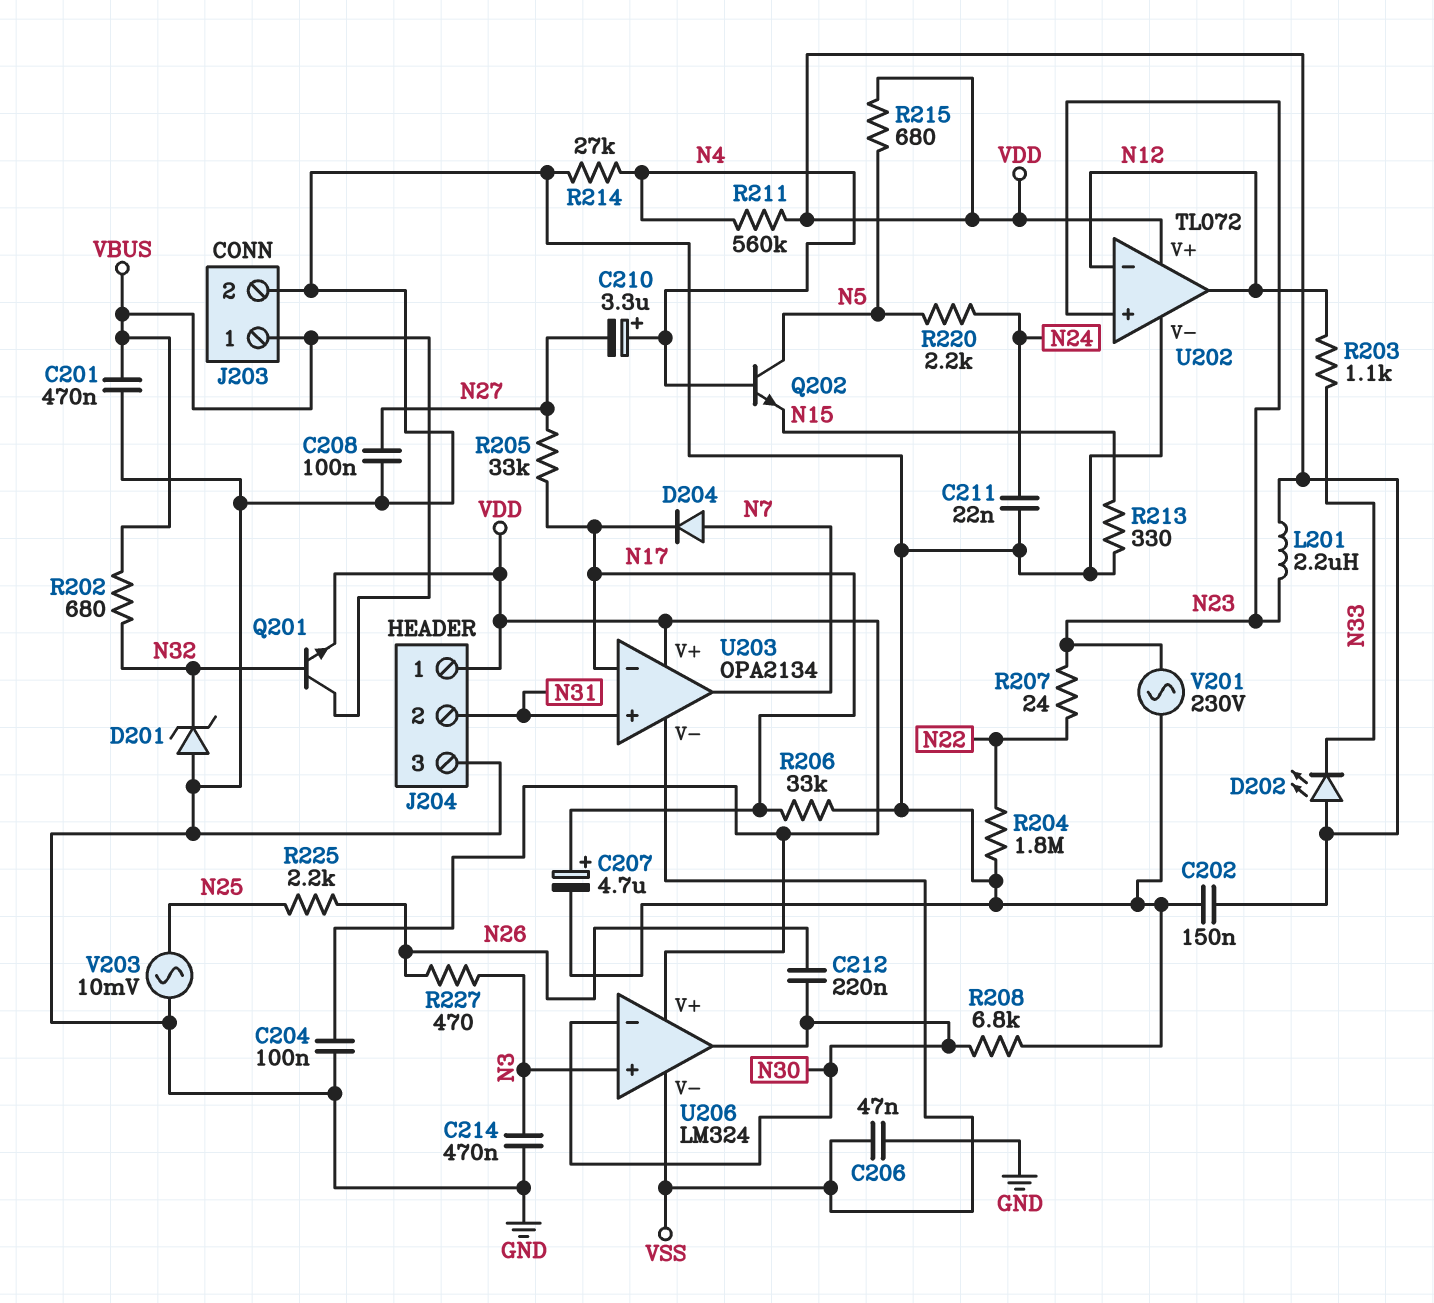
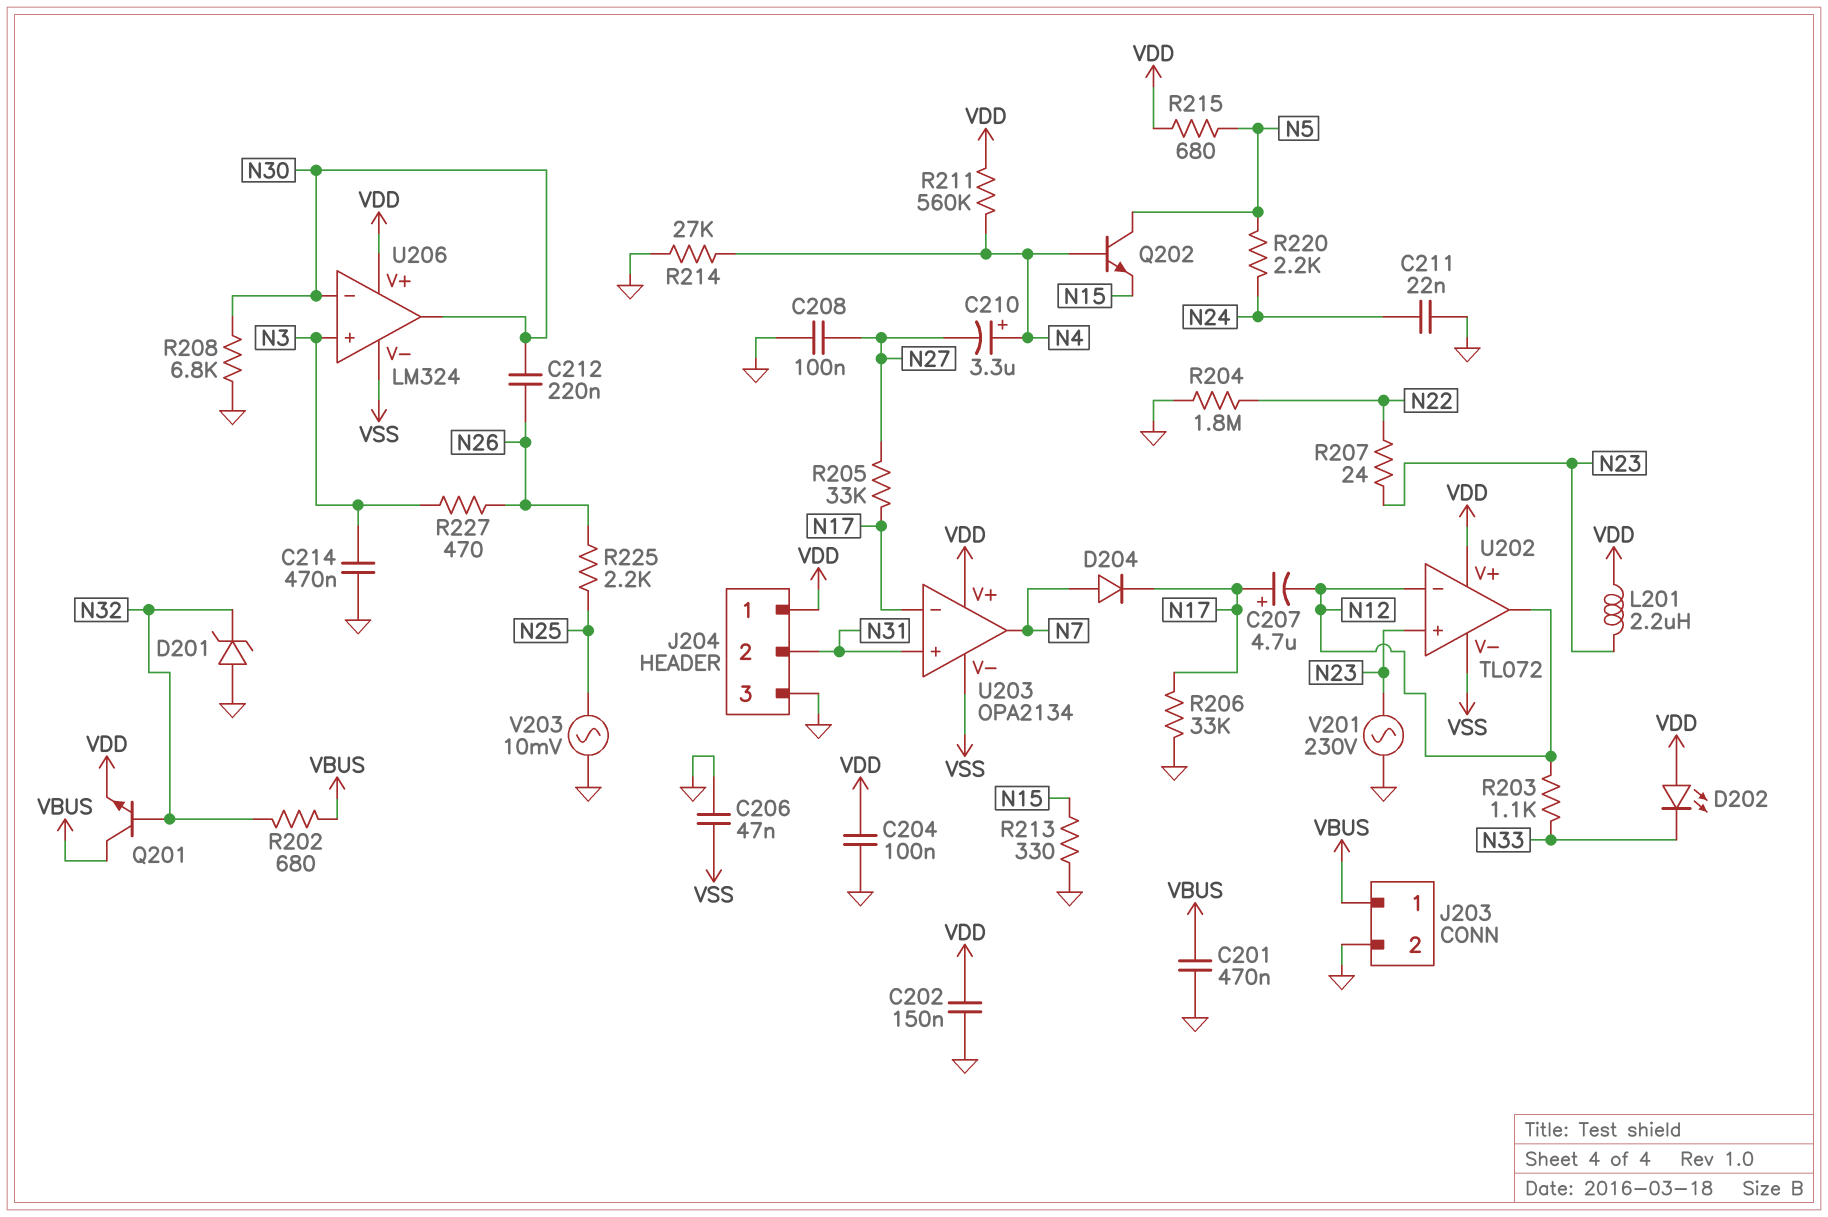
C207: 4.7uF (plus N17, minus GND) -> 4.7uF (plus N17, minus N12)
U202 pin V-: GND -> VSS

